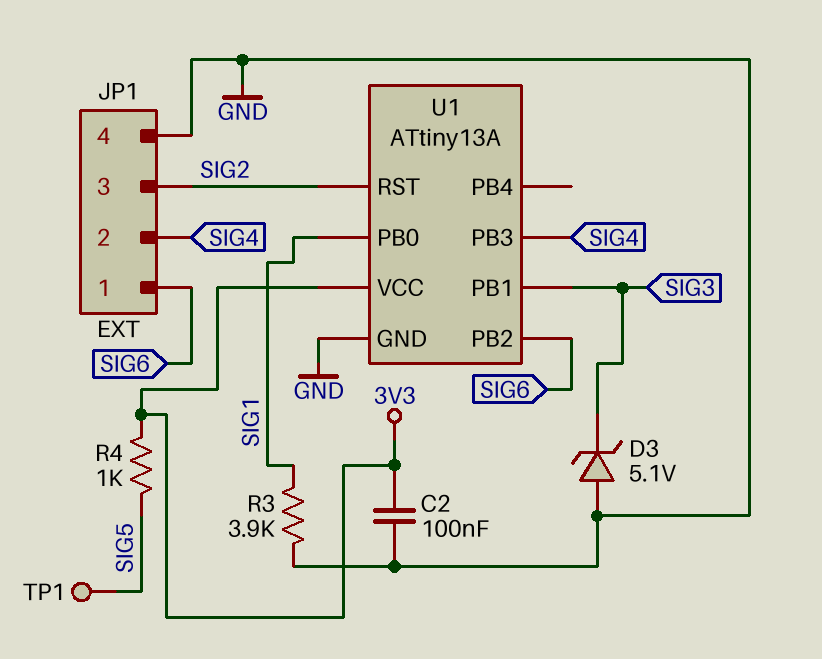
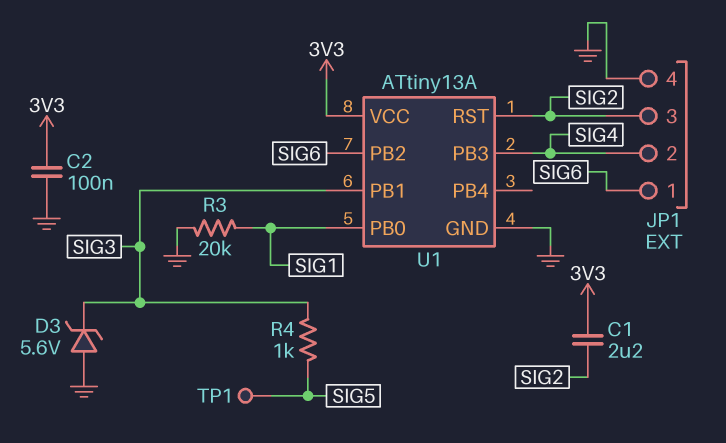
C1: none -> 2.2uF (3V3, SIG2)
D3: zener 5.1V (A GND, K SIG3) -> zener 5.6V (A GND, K SIG3)
R3: 3.9k (GND, SIG1) -> 20k (GND, SIG1)
R4: 1k (3V3, SIG5) -> 1k (SIG3, SIG5)

